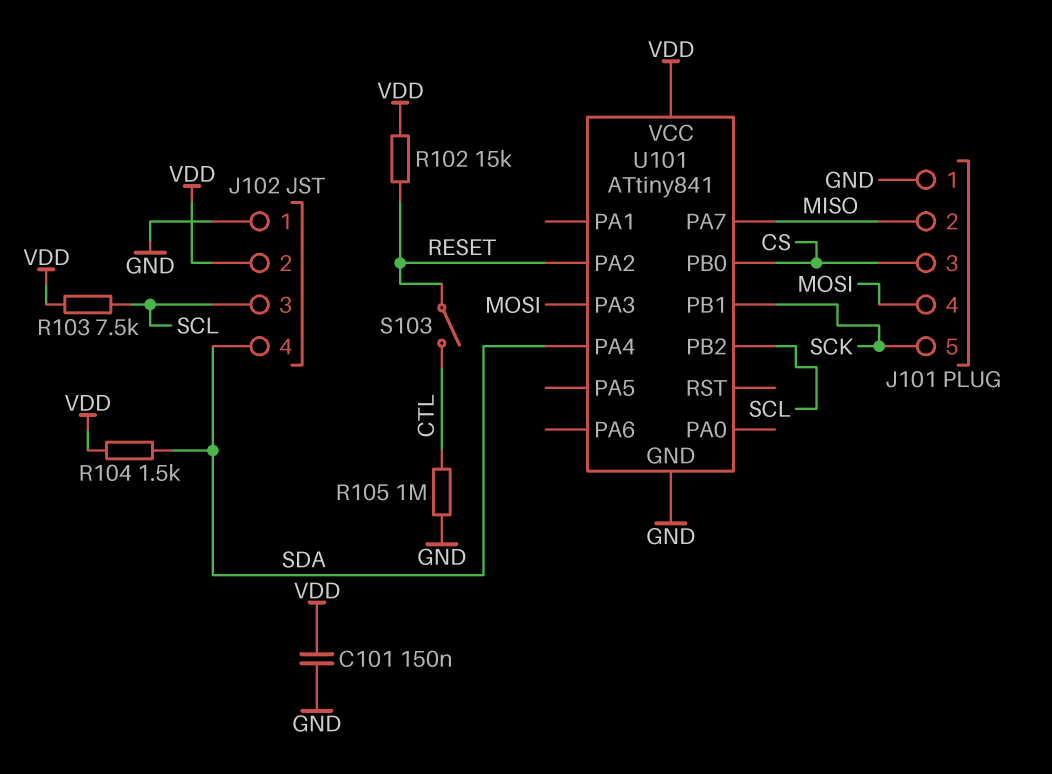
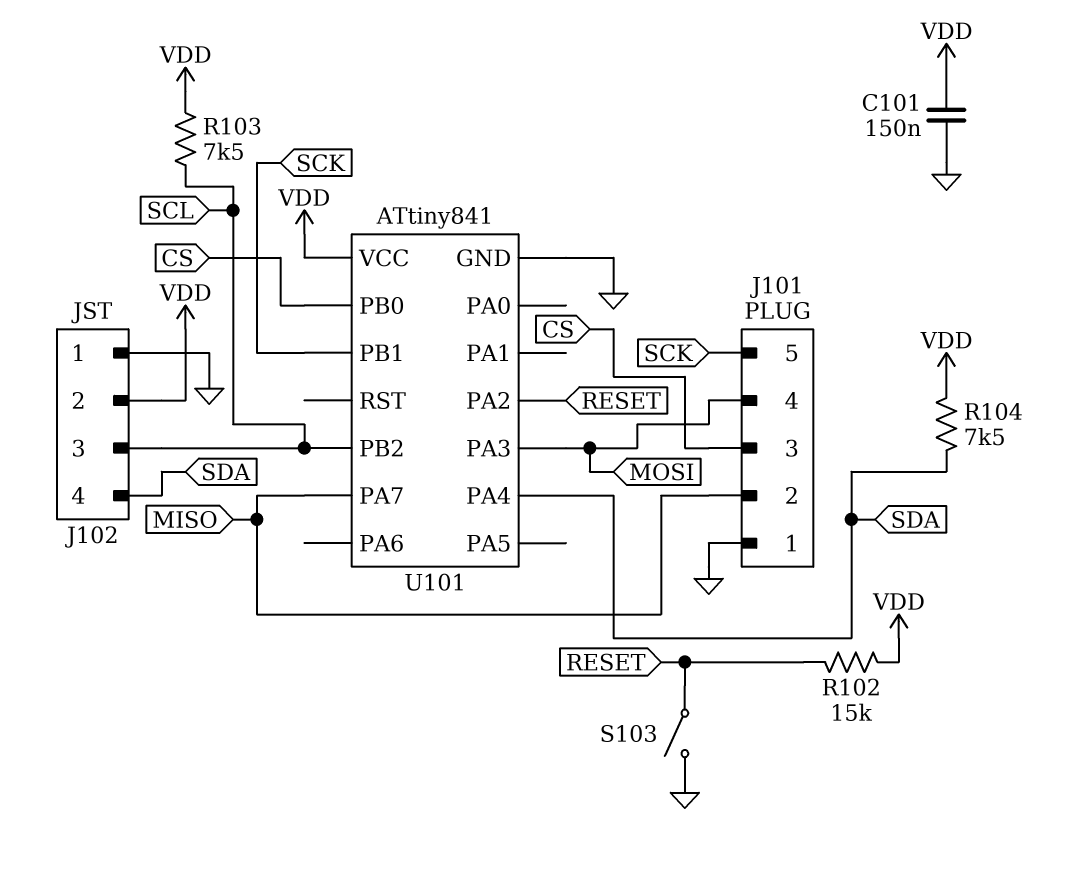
R104: 1.5k (SDA, VDD) -> 7.5k (SDA, VDD)
R105: 1M (CTL, GND) -> none
S103: switch (CTL, RESET) -> switch (GND, RESET)

